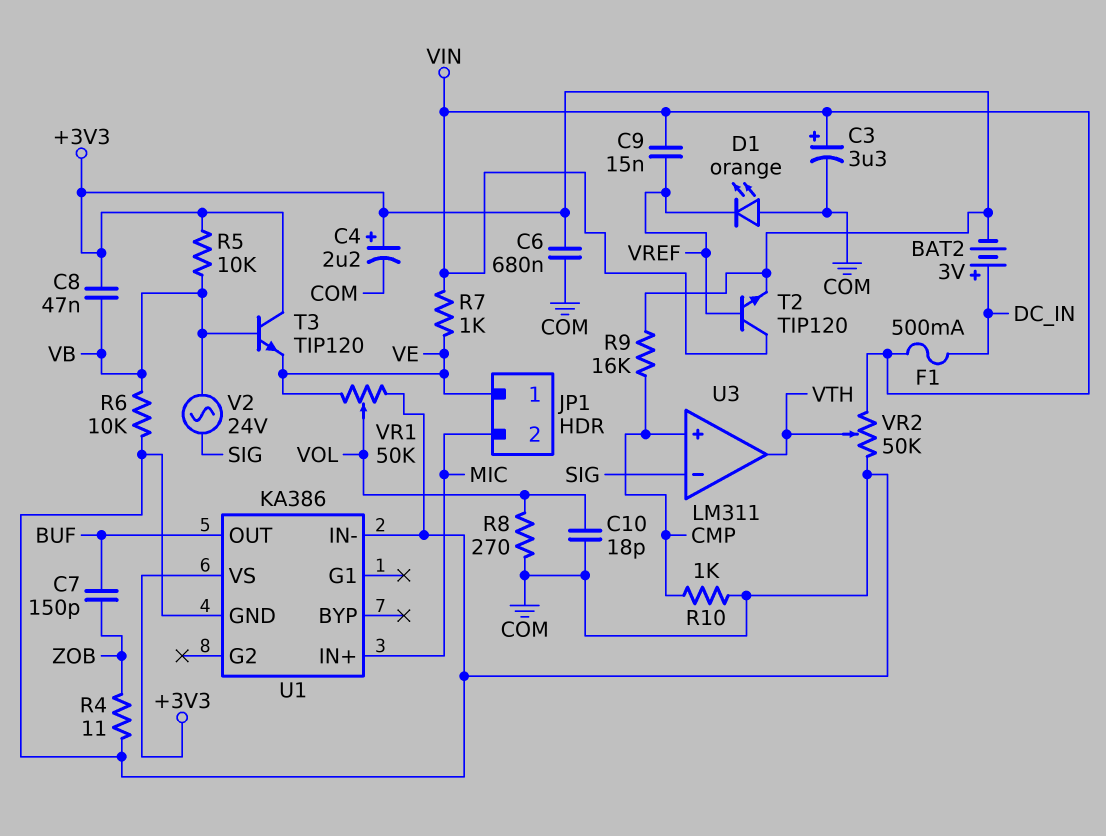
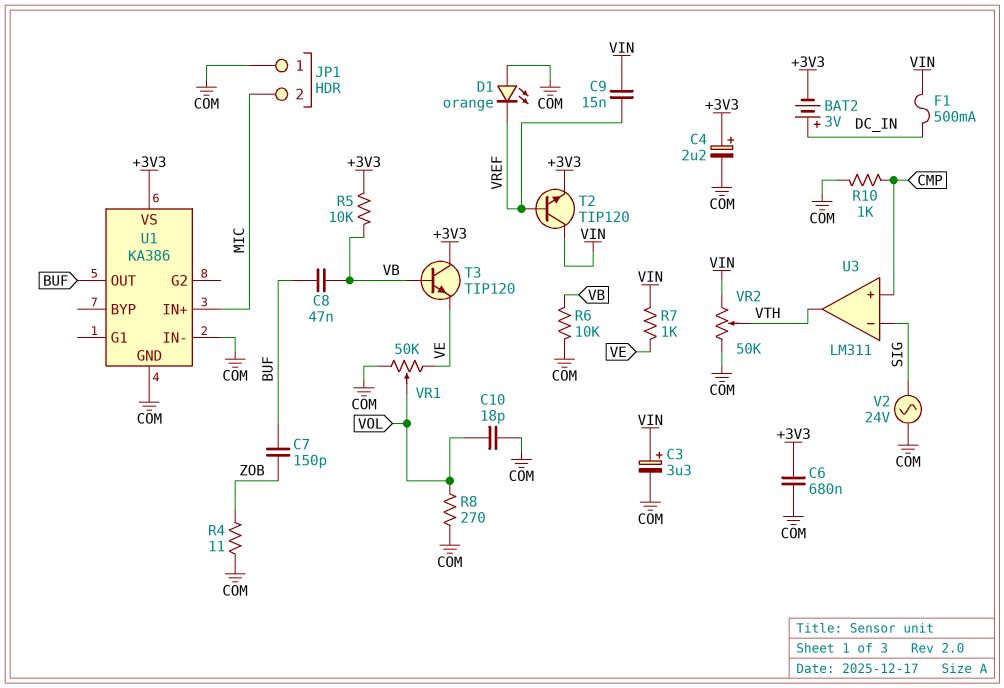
C8: 47nF (+3V3, VB) -> 47nF (BUF, VB)
JP1 pin 1: VE -> COM
R9: 16k (+3V3, CMP) -> none
V2: AC 24V (SIG, VB) -> AC 24V (COM, SIG)

